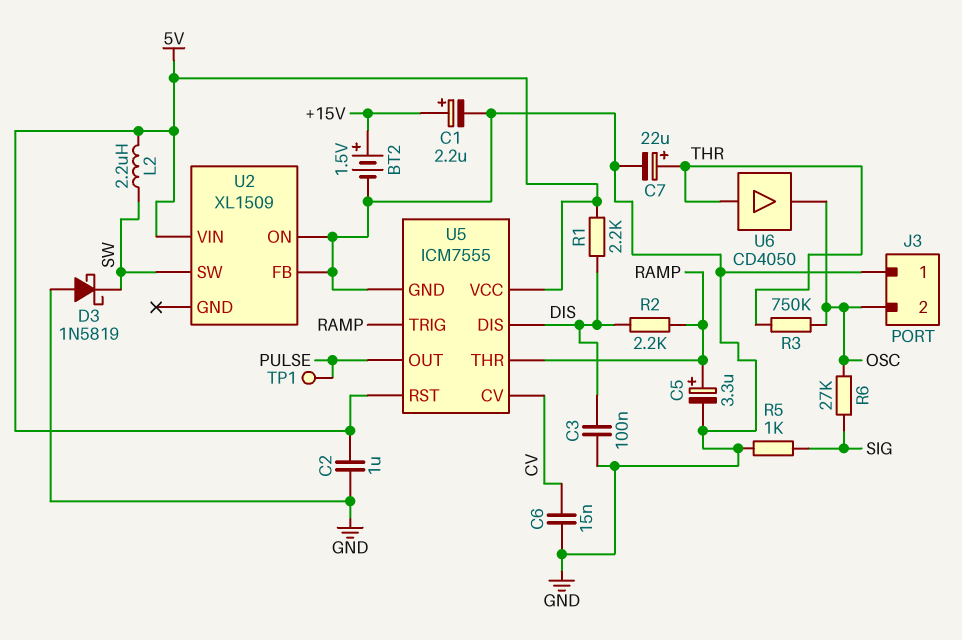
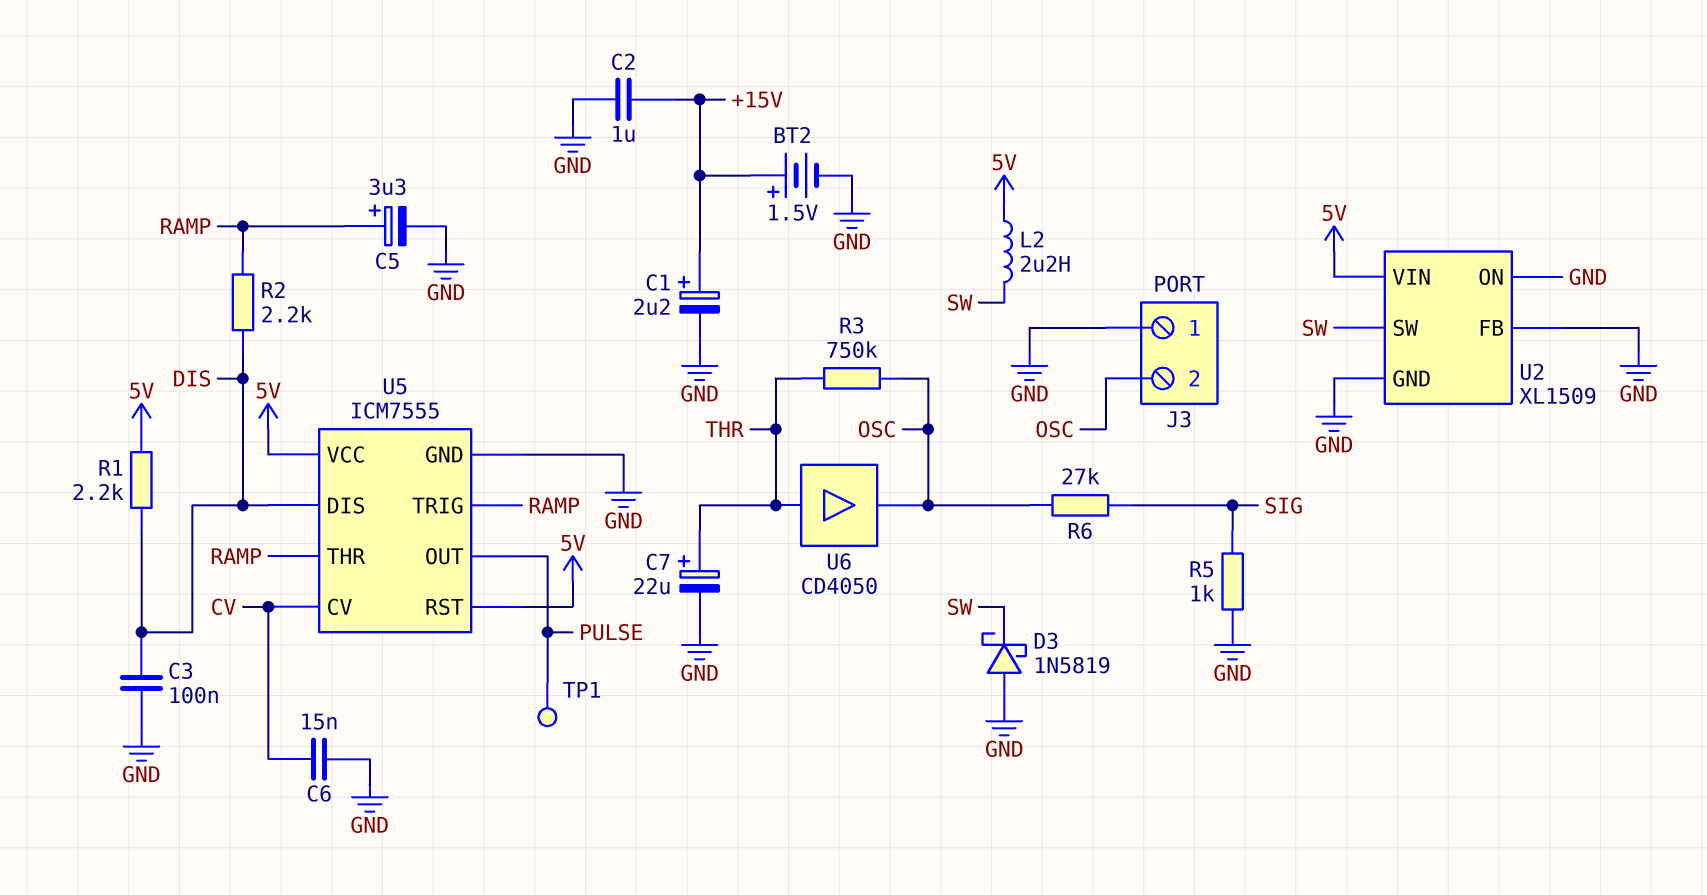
C2: 1uF (5V, GND) -> 1uF (+15V, GND)
U2 pin GND: none -> GND

